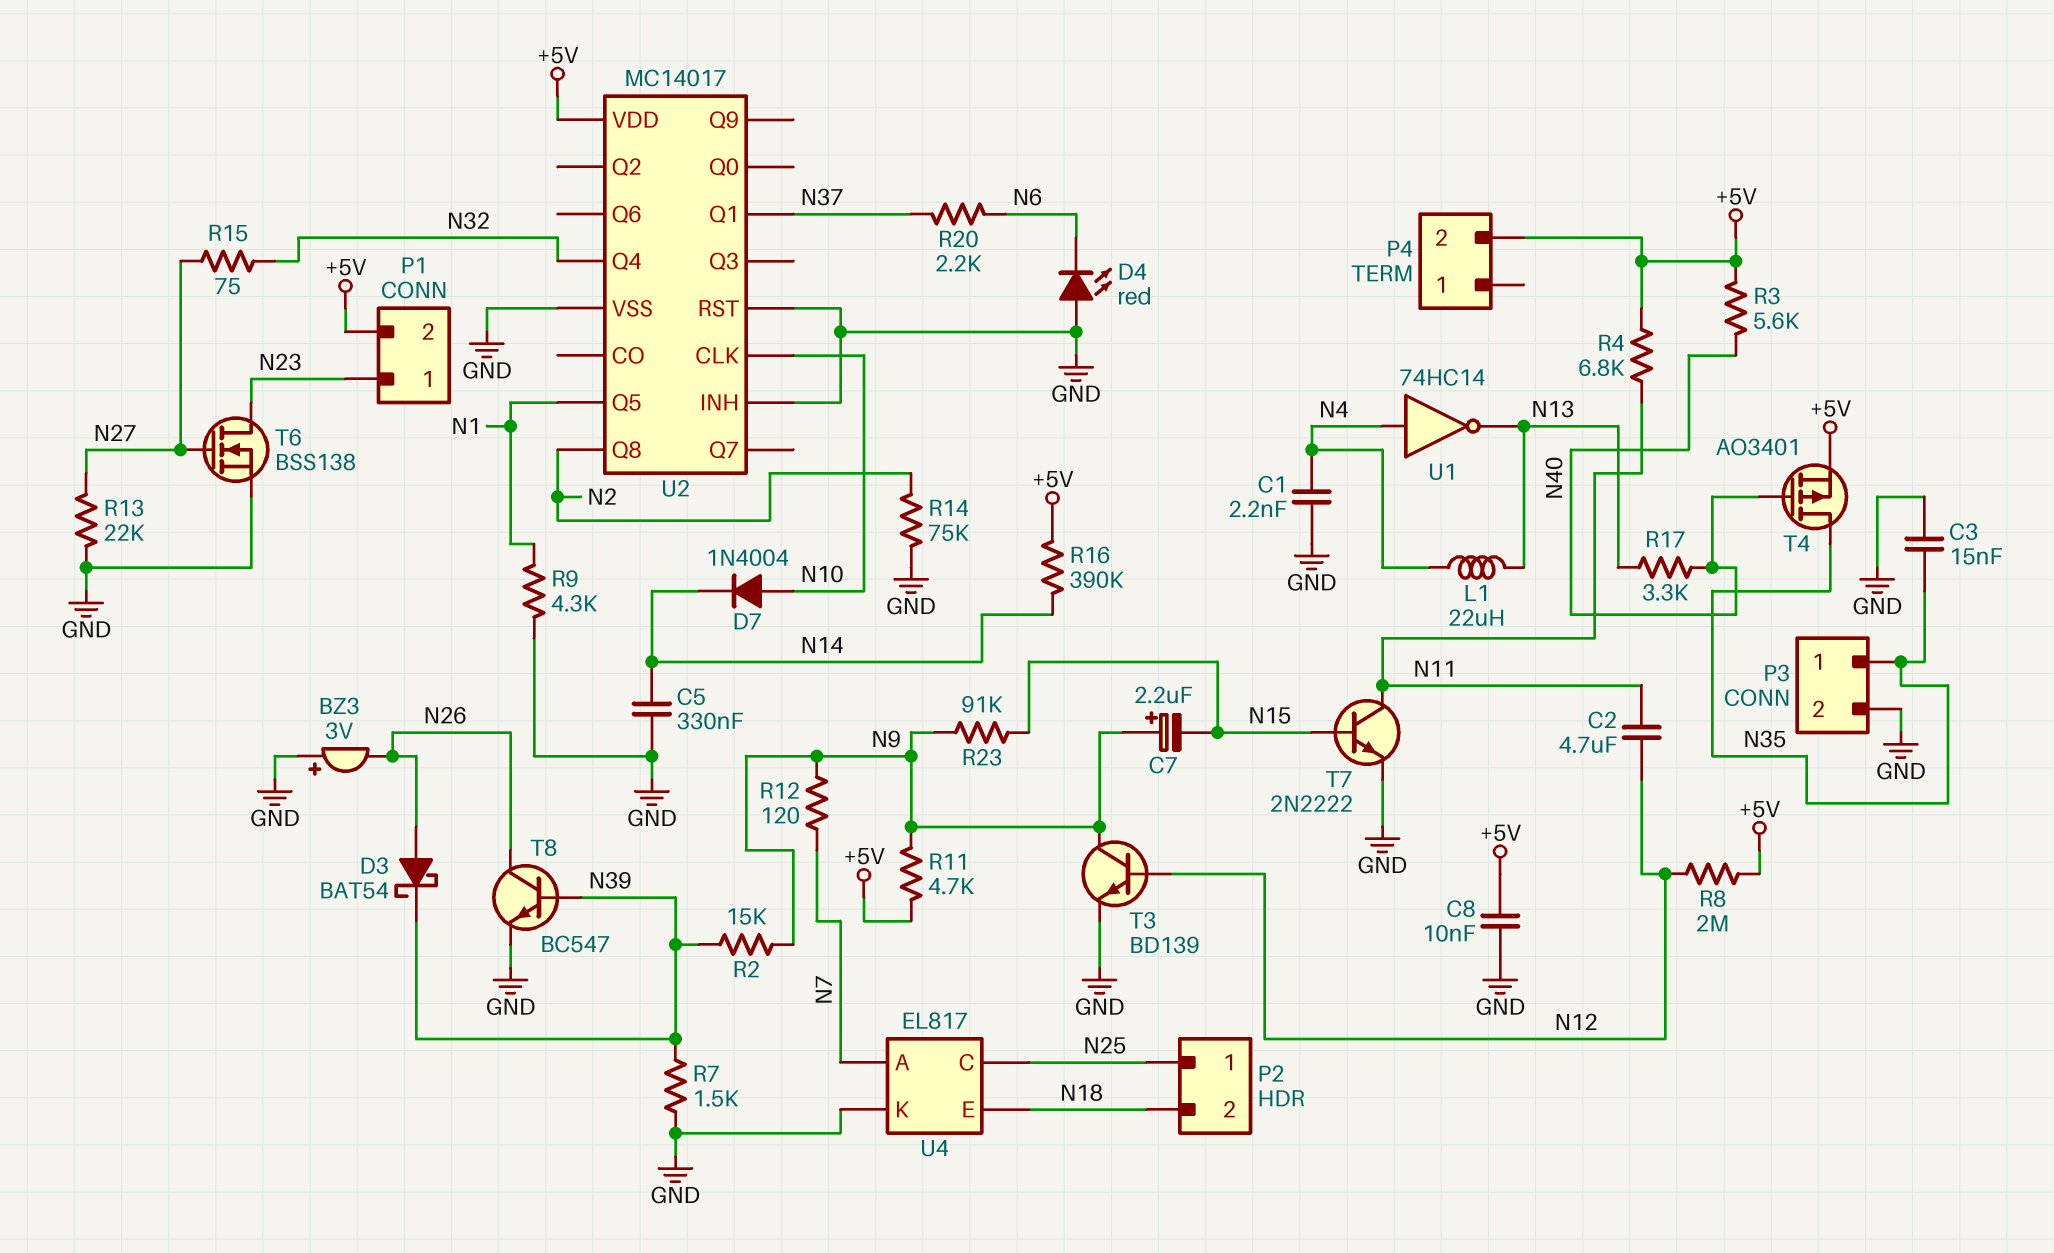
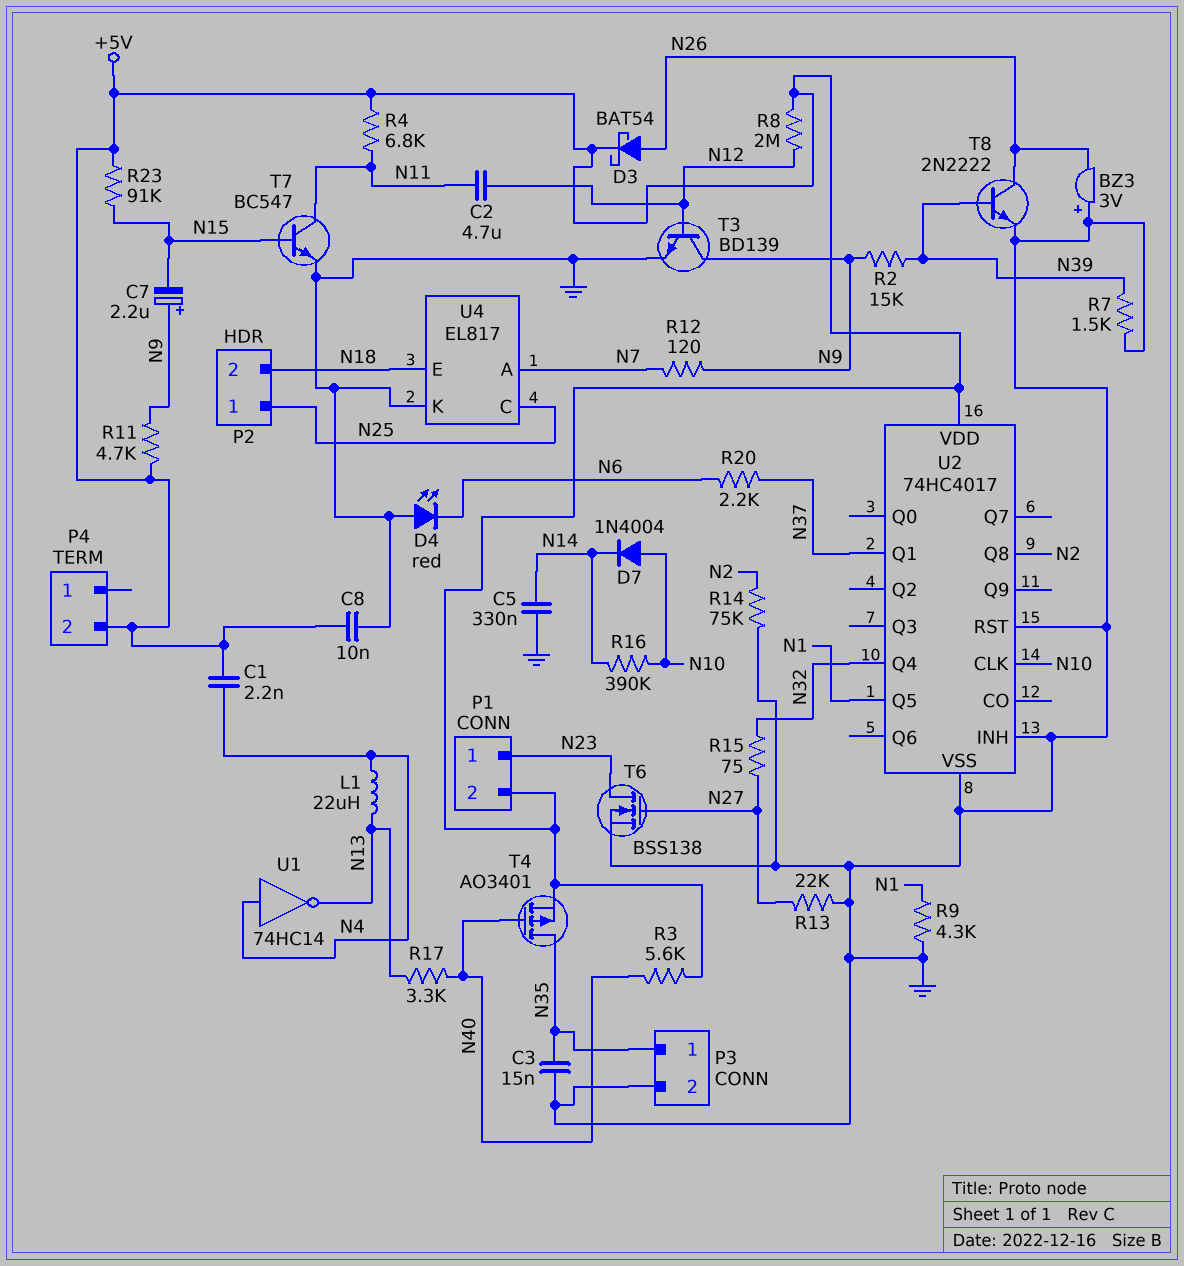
C1: 2.2nF (GND, N4) -> 2.2nF (+5V, N4)
D3: schottky BAT54 (A N26, K N39) -> schottky BAT54 (A N26, K +5V)
R16: 390k (+5V, N14) -> 390k (N10, N14)
R23: 91k (N9, N15) -> 91k (+5V, N15)
T7: NPN 2N2222 (B N15, C N11, E GND) -> NPN BC547 (B N15, C N11, E GND)
T8: NPN BC547 (B N39, C N26, E GND) -> NPN 2N2222 (B N39, C N26, E GND)
U2: MC14017 -> 74HC4017

